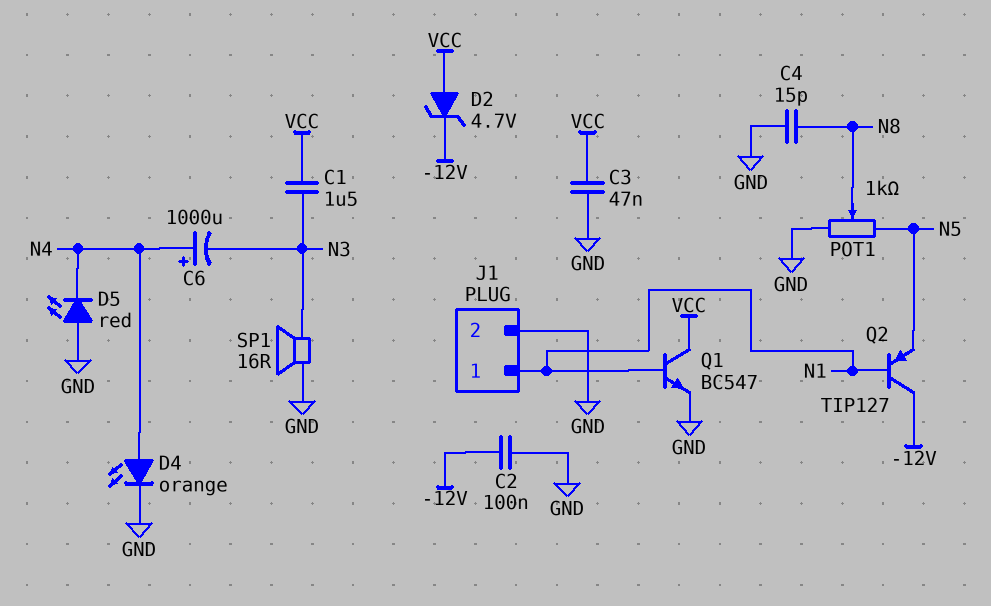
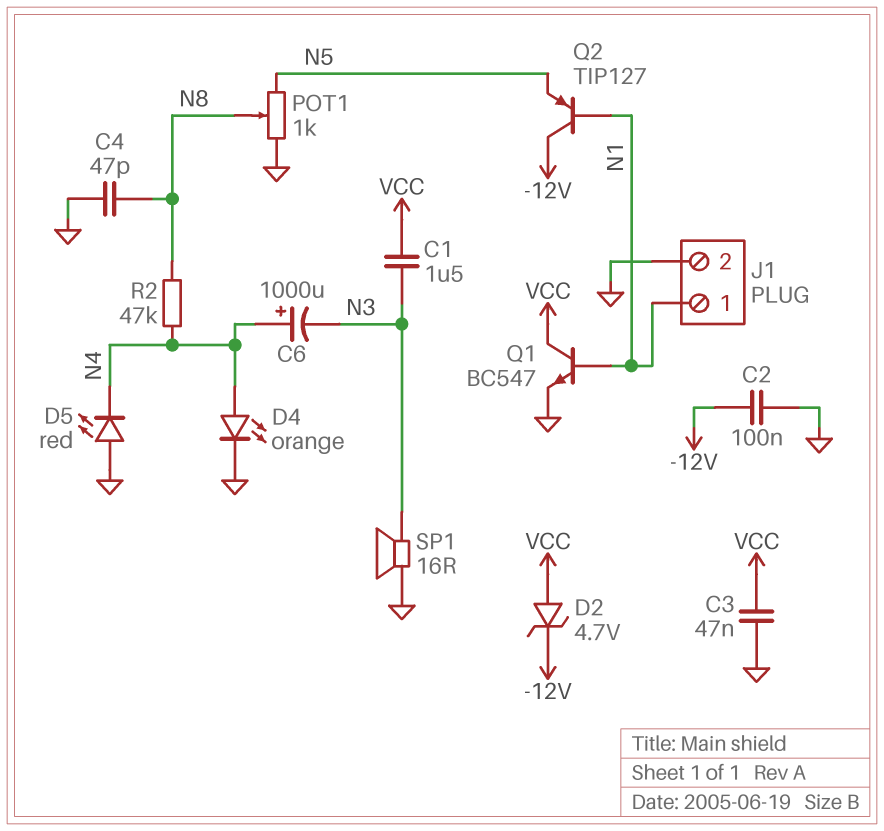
C4: 15pF (GND, N8) -> 47pF (GND, N8)
R2: none -> 47k (N4, N8)

